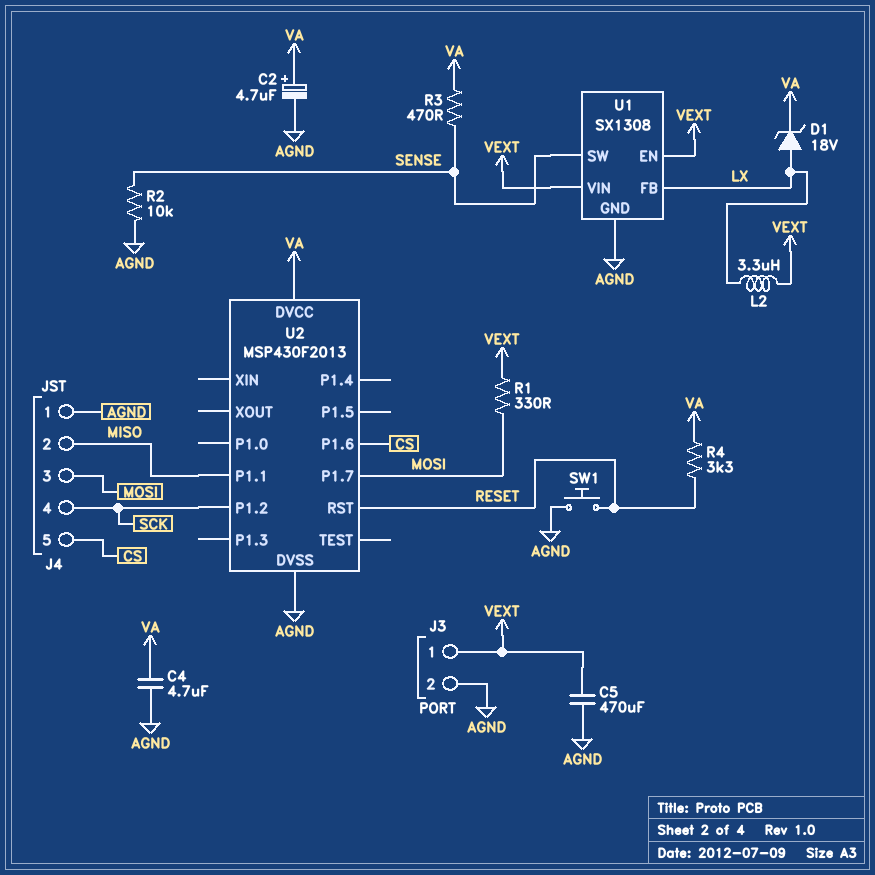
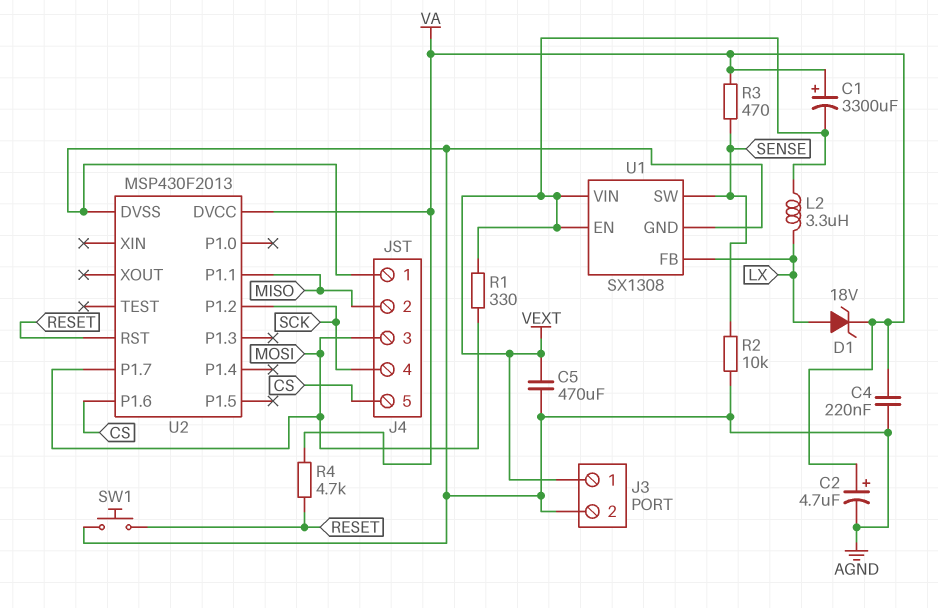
C1: none -> 3300uF (plus VA, minus VEXT)
C4: 4.7uF (AGND, VA) -> 220nF (AGND, VA)
R4: 3.3k (RESET, VA) -> 4.7k (RESET, VA)

